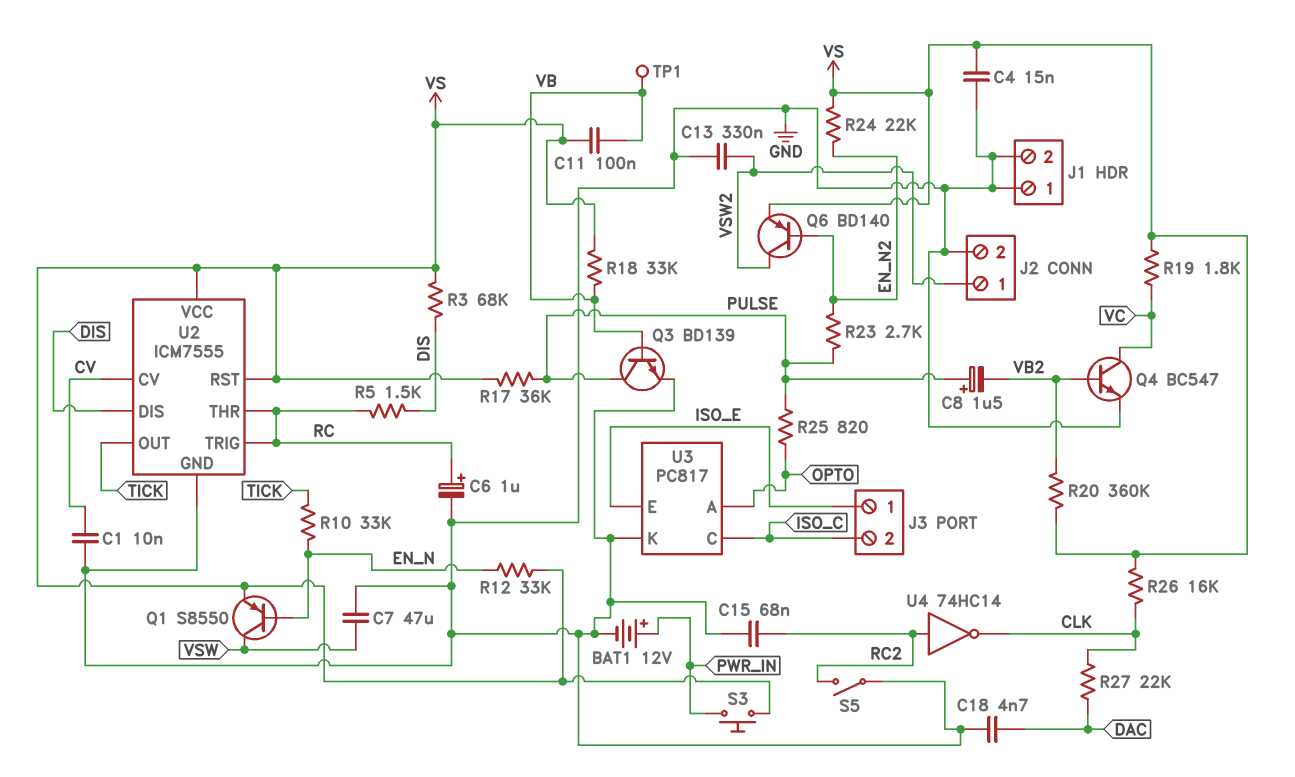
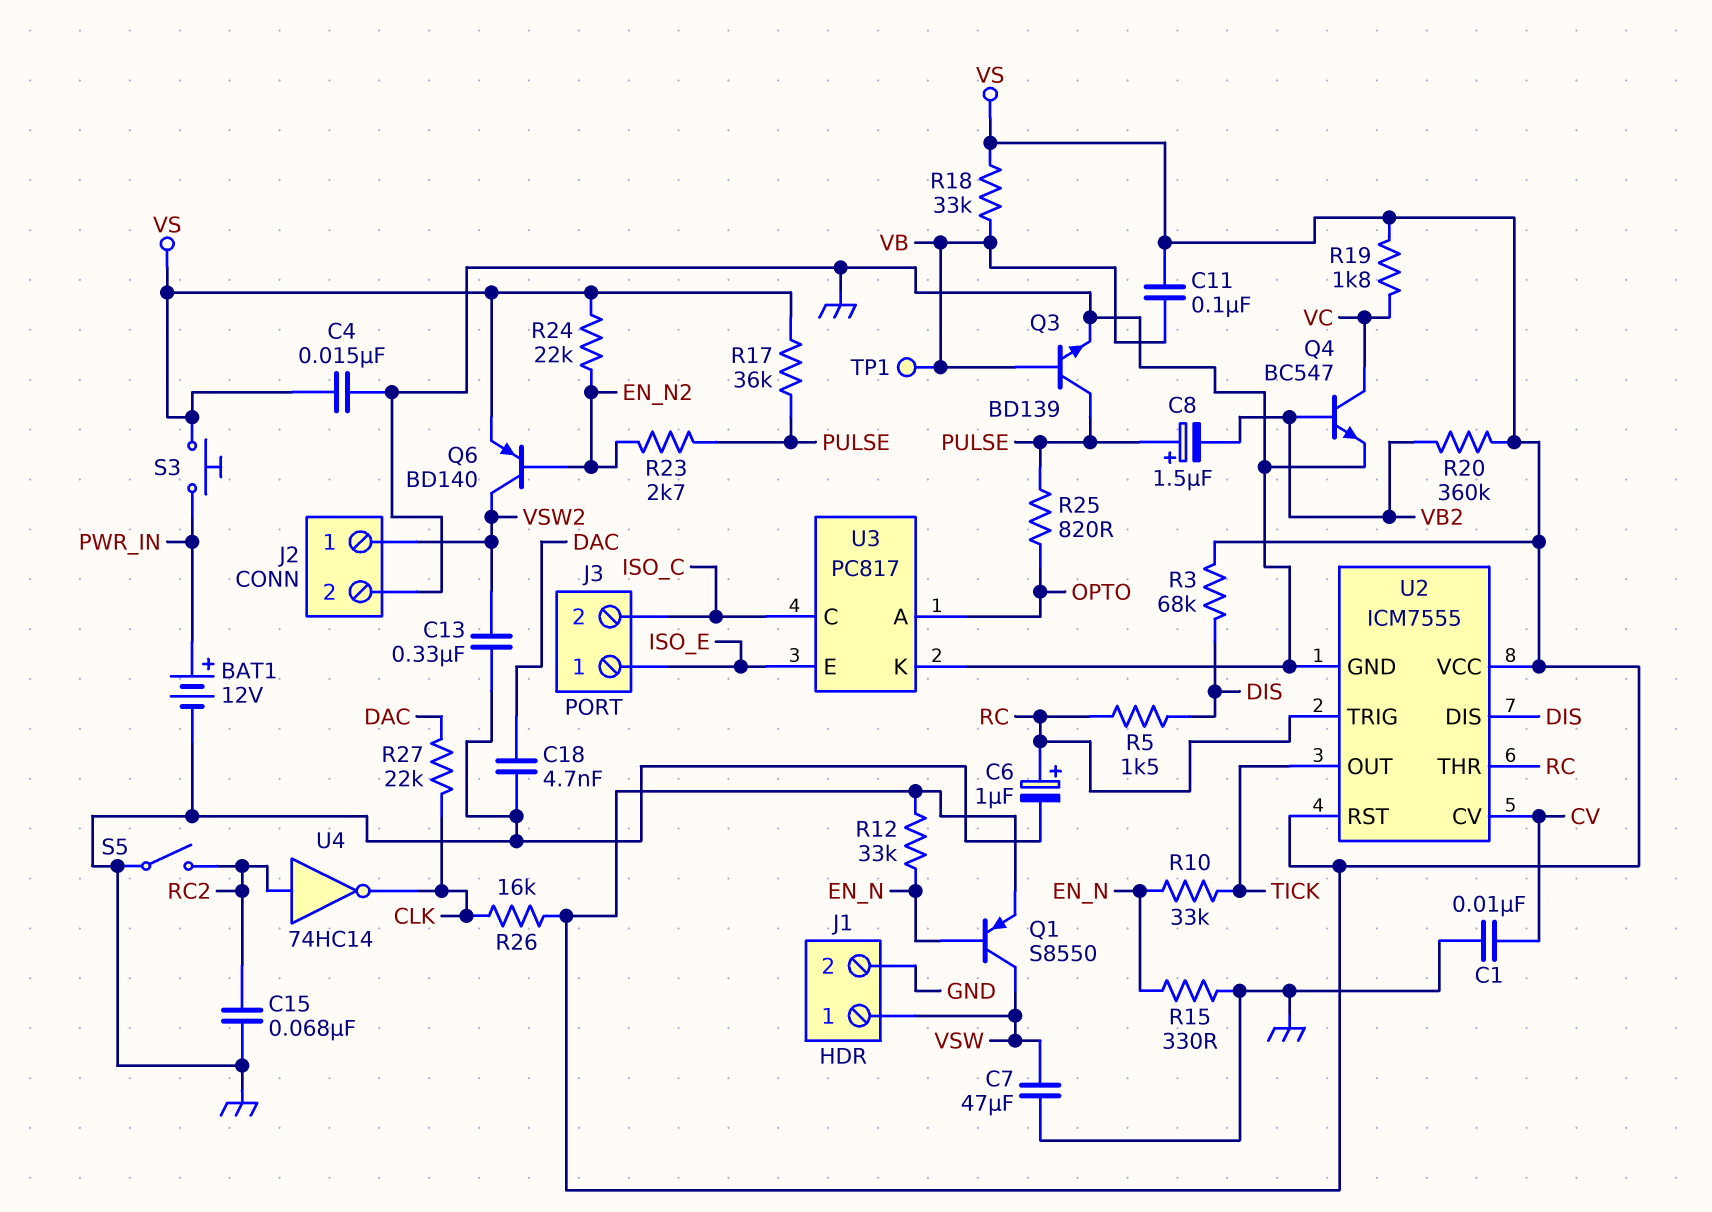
J1 pin 1: GND -> VSW
R15: none -> 330 (EN_N, GND)

